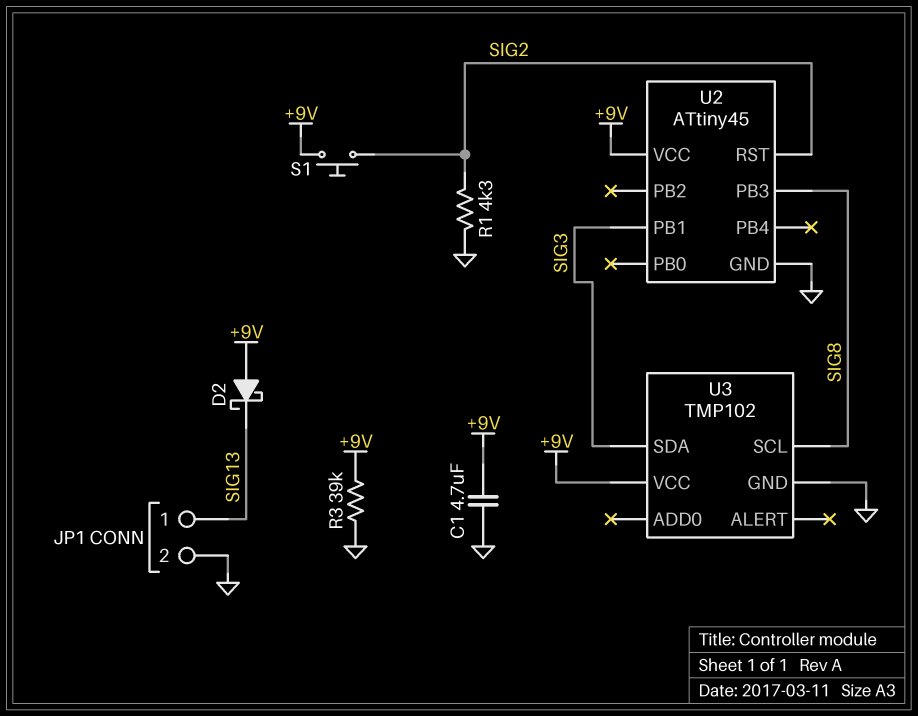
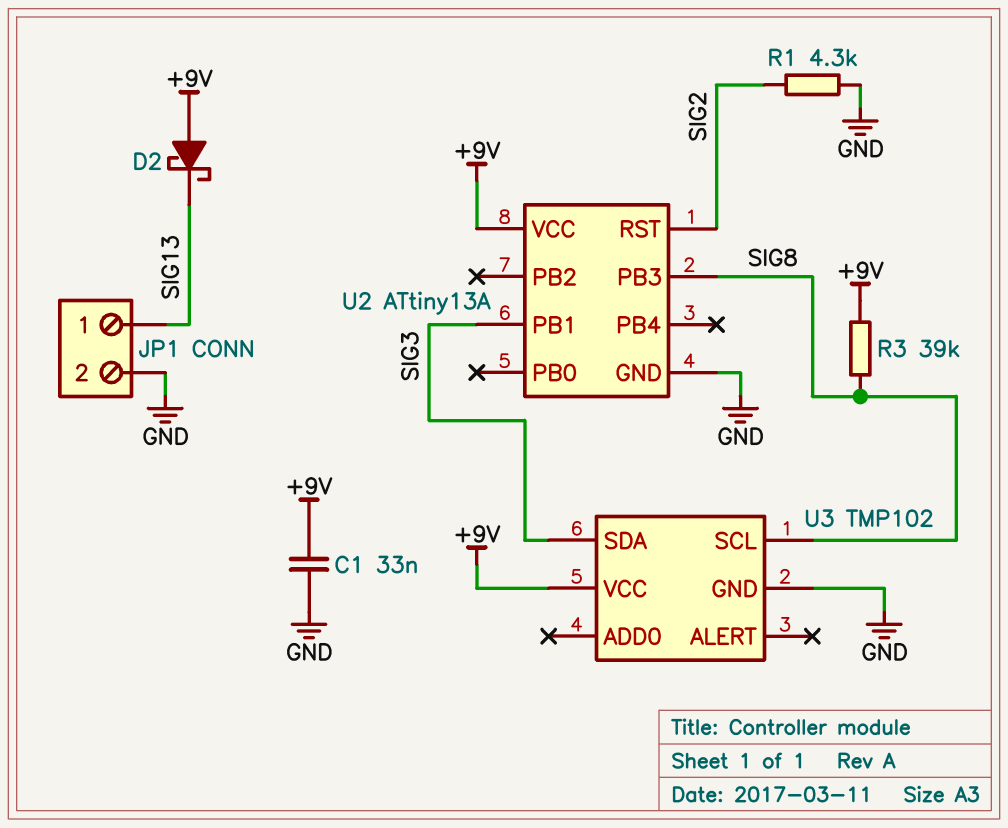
C1: 4.7uF (+9V, GND) -> 33nF (+9V, GND)
R3: 39k (+9V, GND) -> 39k (+9V, SIG8)
S1: button (+9V, SIG2) -> none
U2: ATtiny45 -> ATtiny13A

